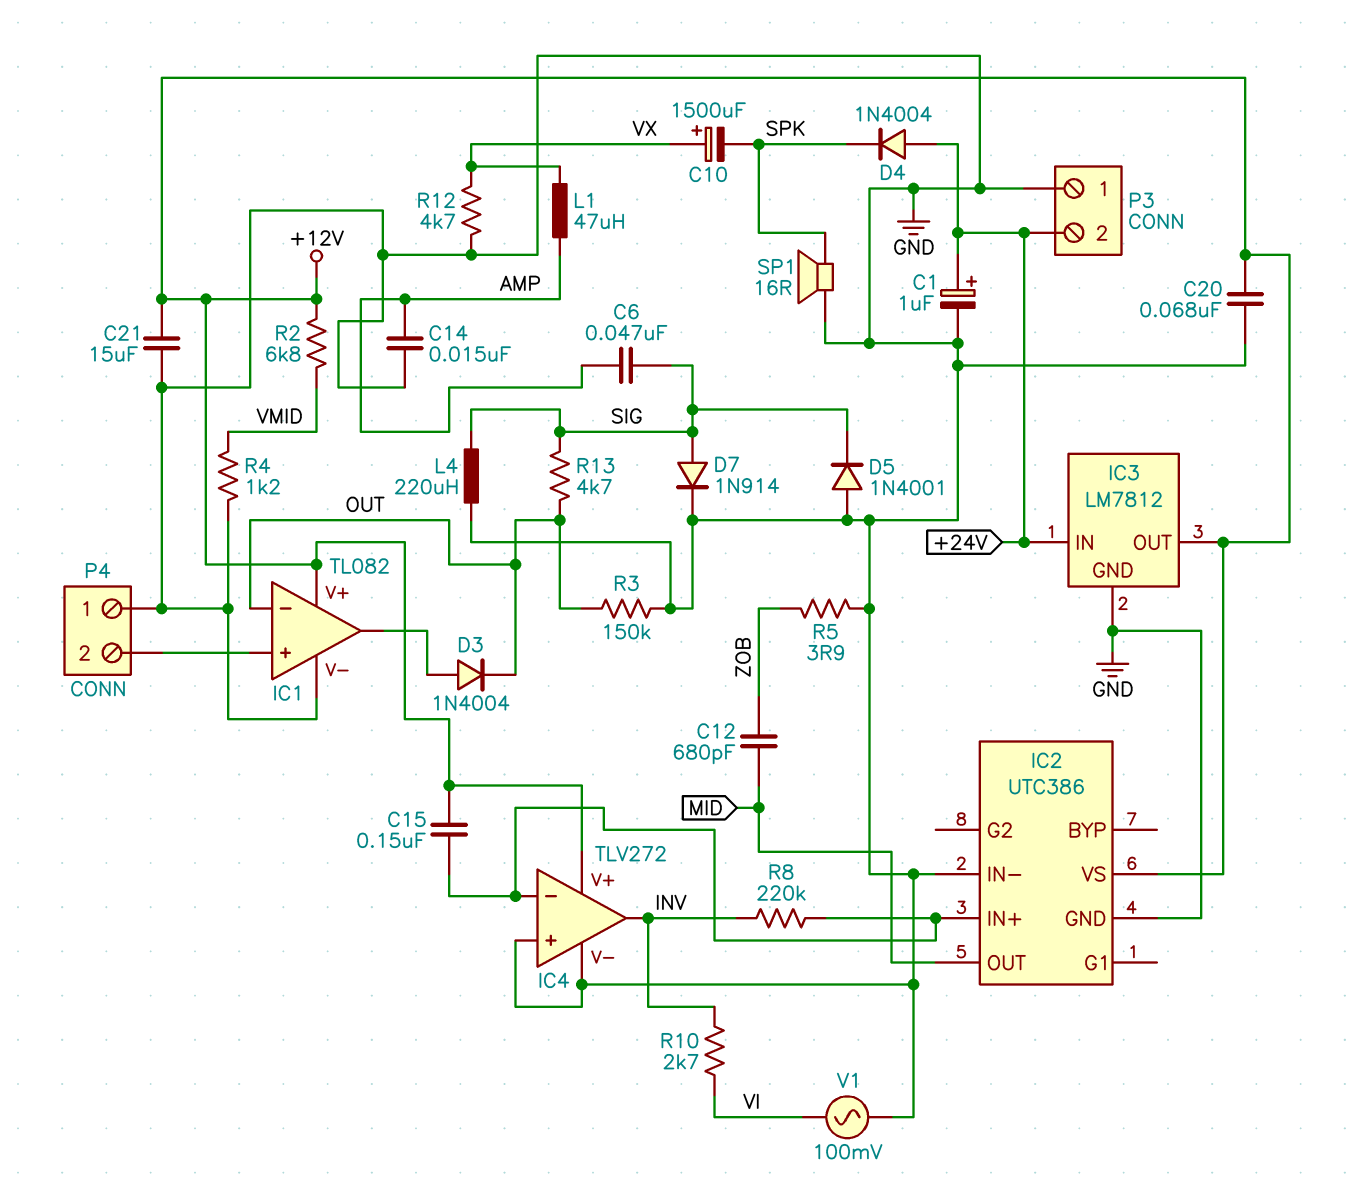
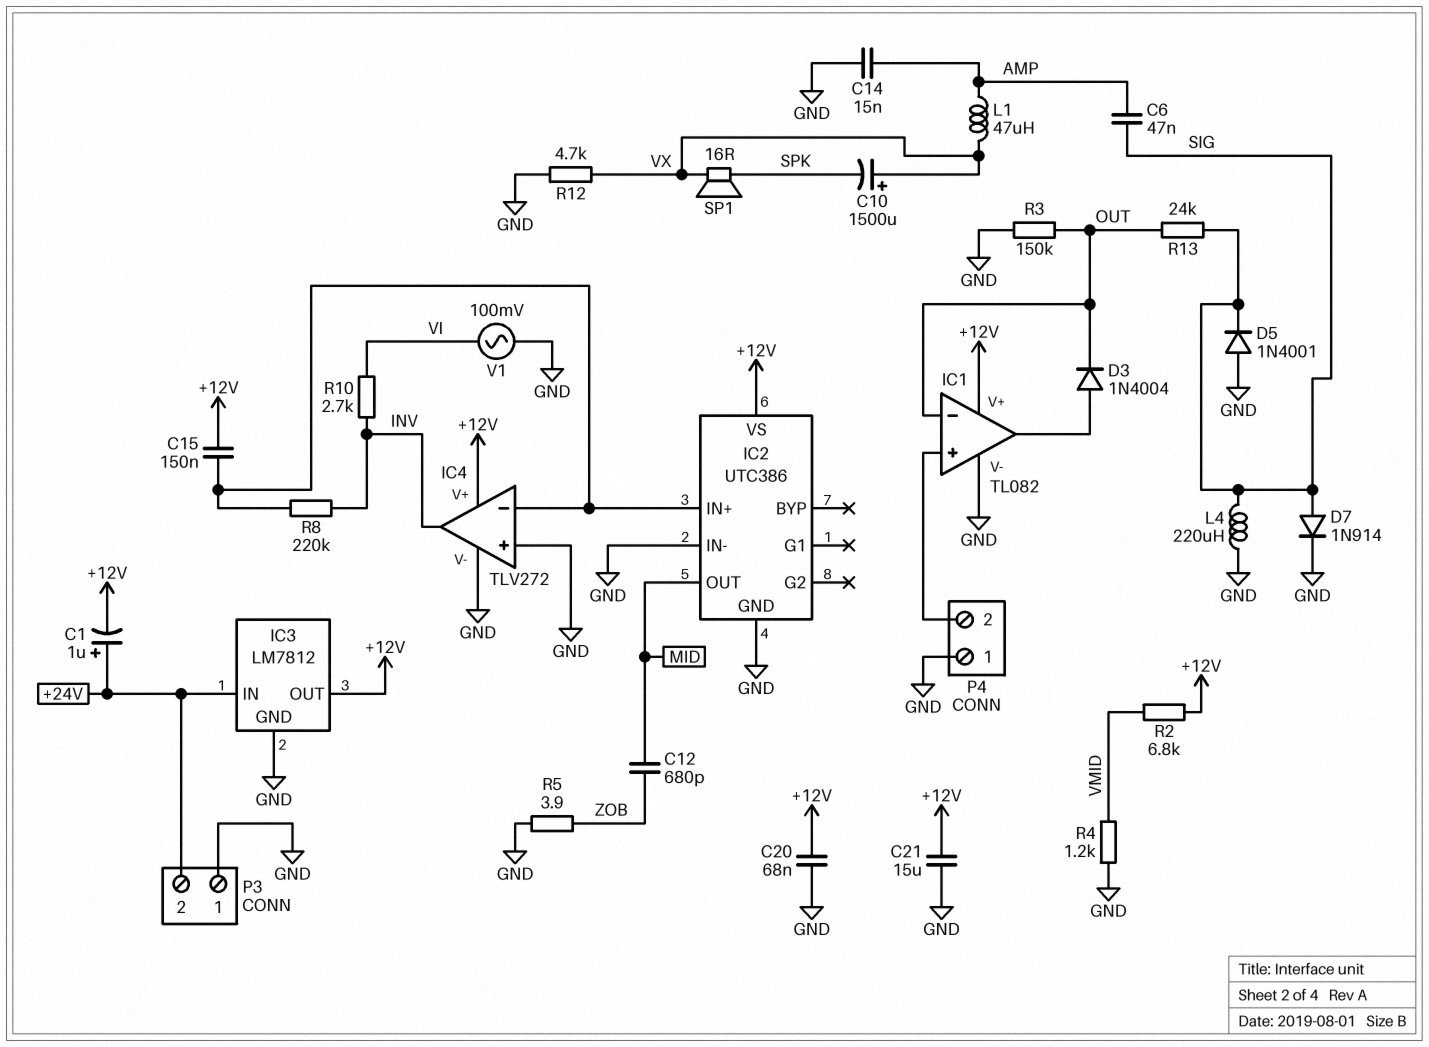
C1: 1uF (plus +24V, minus GND) -> 1uF (plus +24V, minus +12V)
D4: diode 1N4004 (A +24V, K SPK) -> none
R13: 4.7k (OUT, SIG) -> 24k (OUT, SIG)
SP1: speaker 16R (GND, SPK) -> speaker 16R (SPK, VX)

